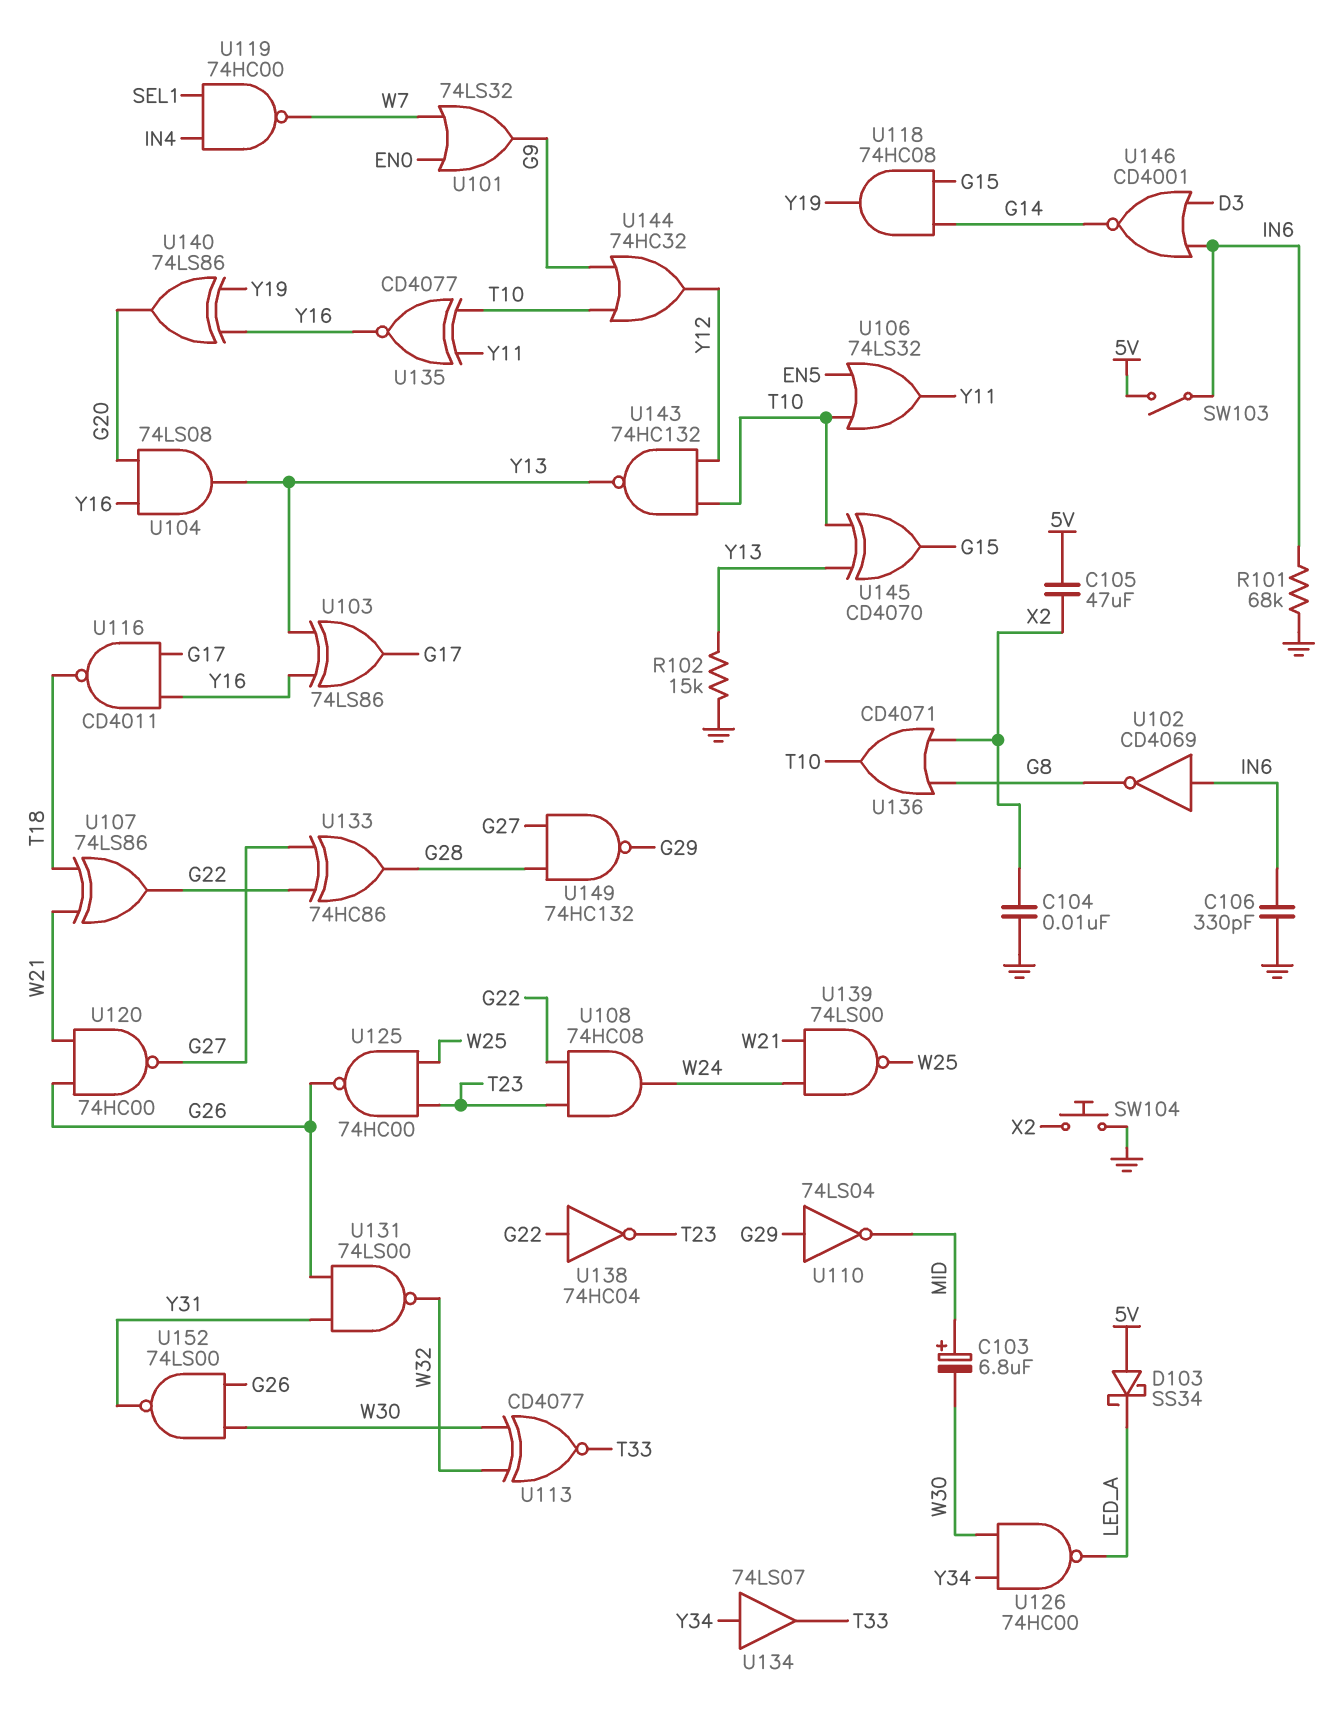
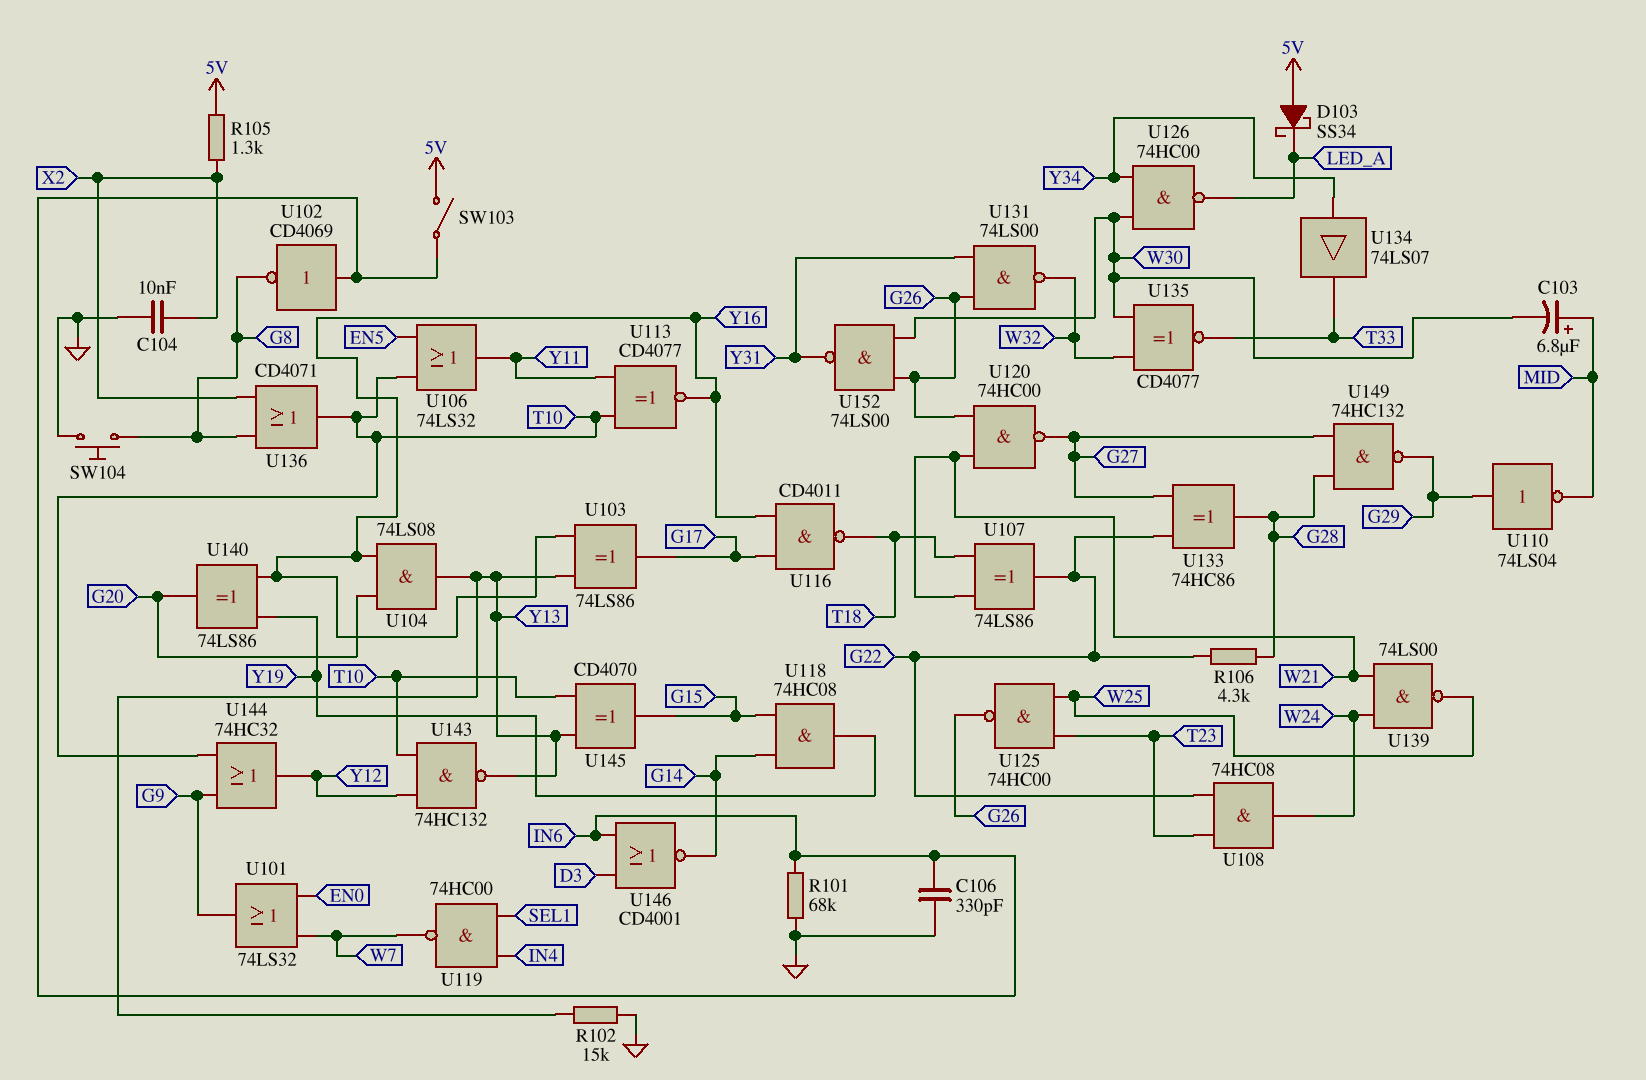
C105: 47uF (5V, X2) -> none
R105: none -> 1.3k (5V, X2)
R106: none -> 4.3k (G22, G28)
SW104: button (GND, X2) -> button (G8, GND)
U113: XNOR CD4077 (in W30, in W32, out T33) -> XNOR CD4077 (in T10, in Y11, out Y16)
U135: XNOR CD4077 (in T10, in Y11, out Y16) -> XNOR CD4077 (in W30, in W32, out T33)
U138: NOT 74HC04 (in G22, out T23) -> none

